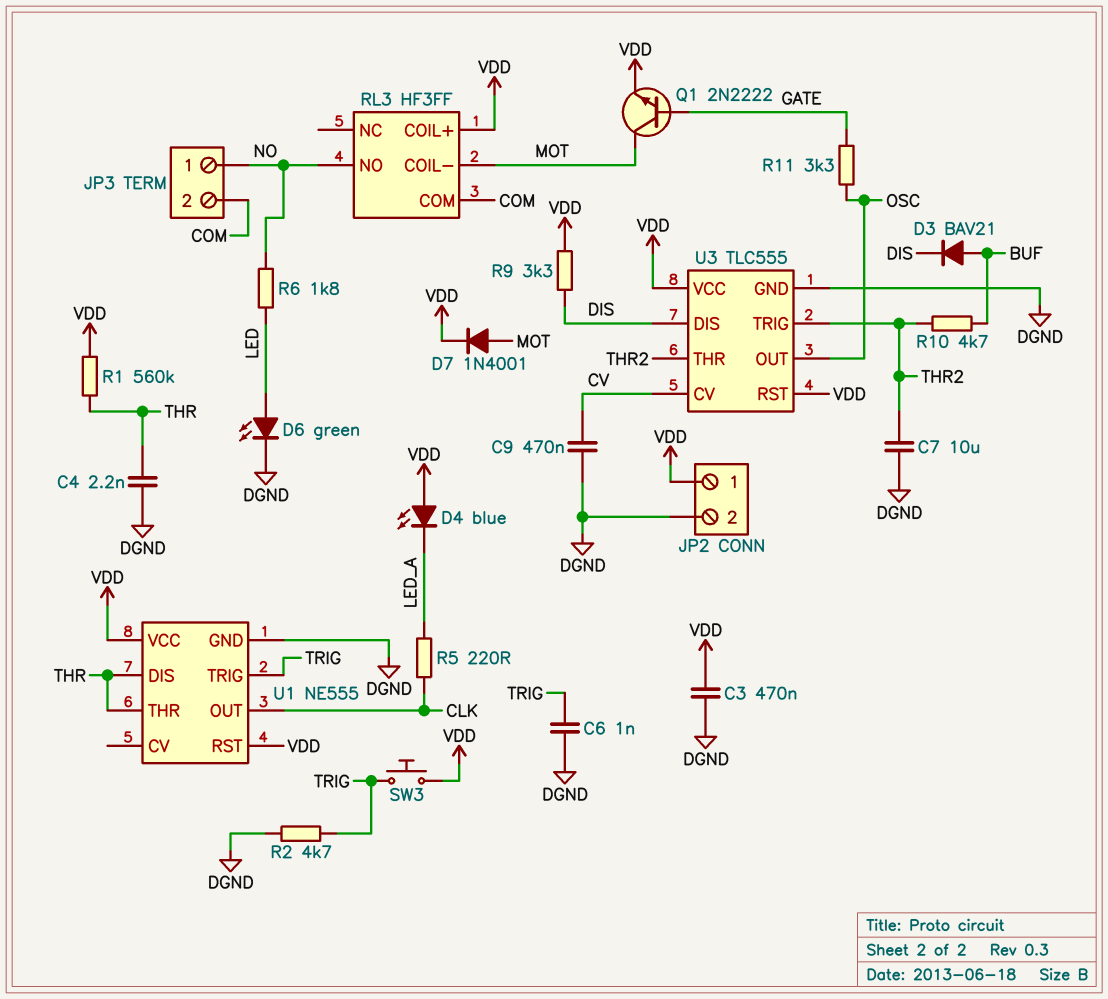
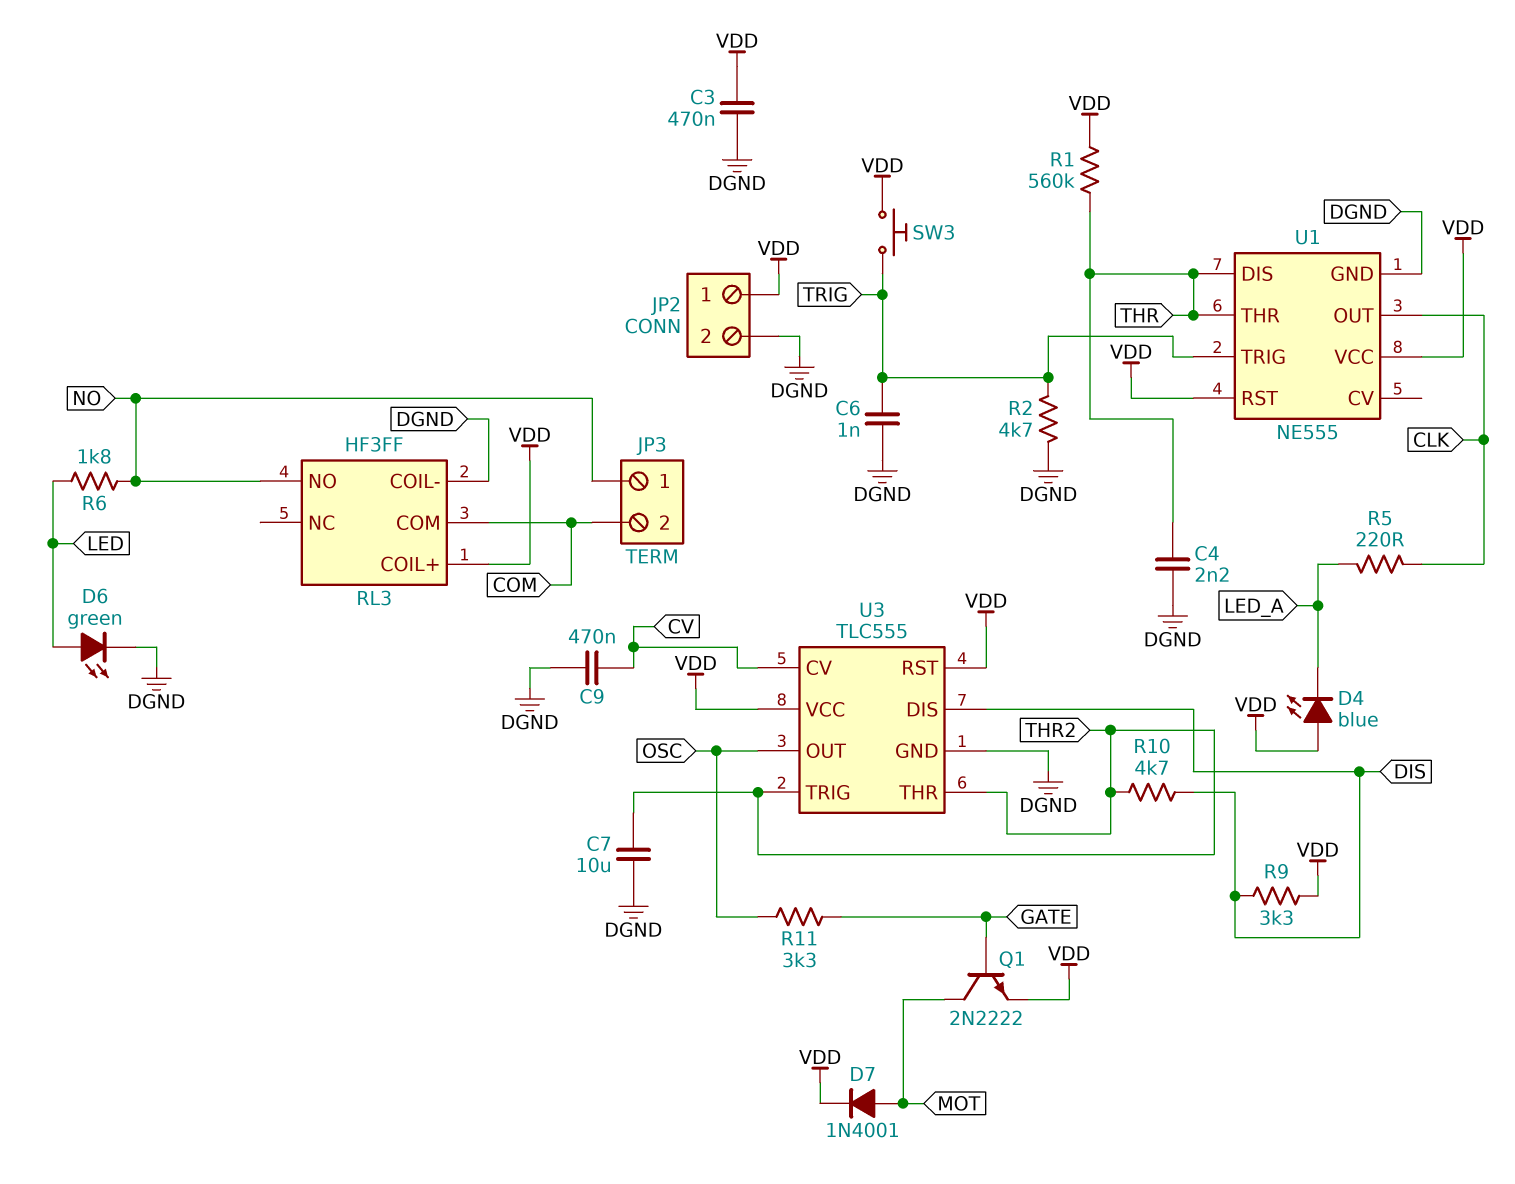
D3: diode BAV21 (A BUF, K DIS) -> none
R10: 4.7k (BUF, THR2) -> 4.7k (DIS, THR2)
RL3 pin COIL-: MOT -> DGND

